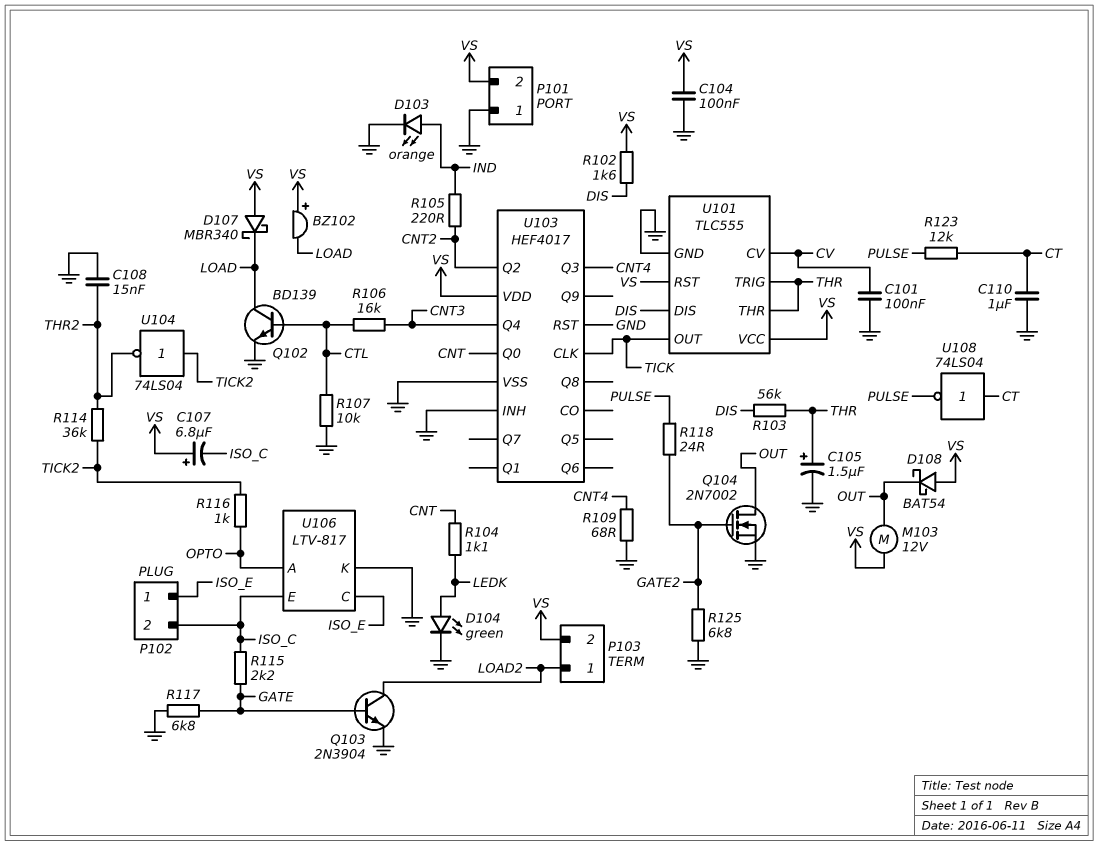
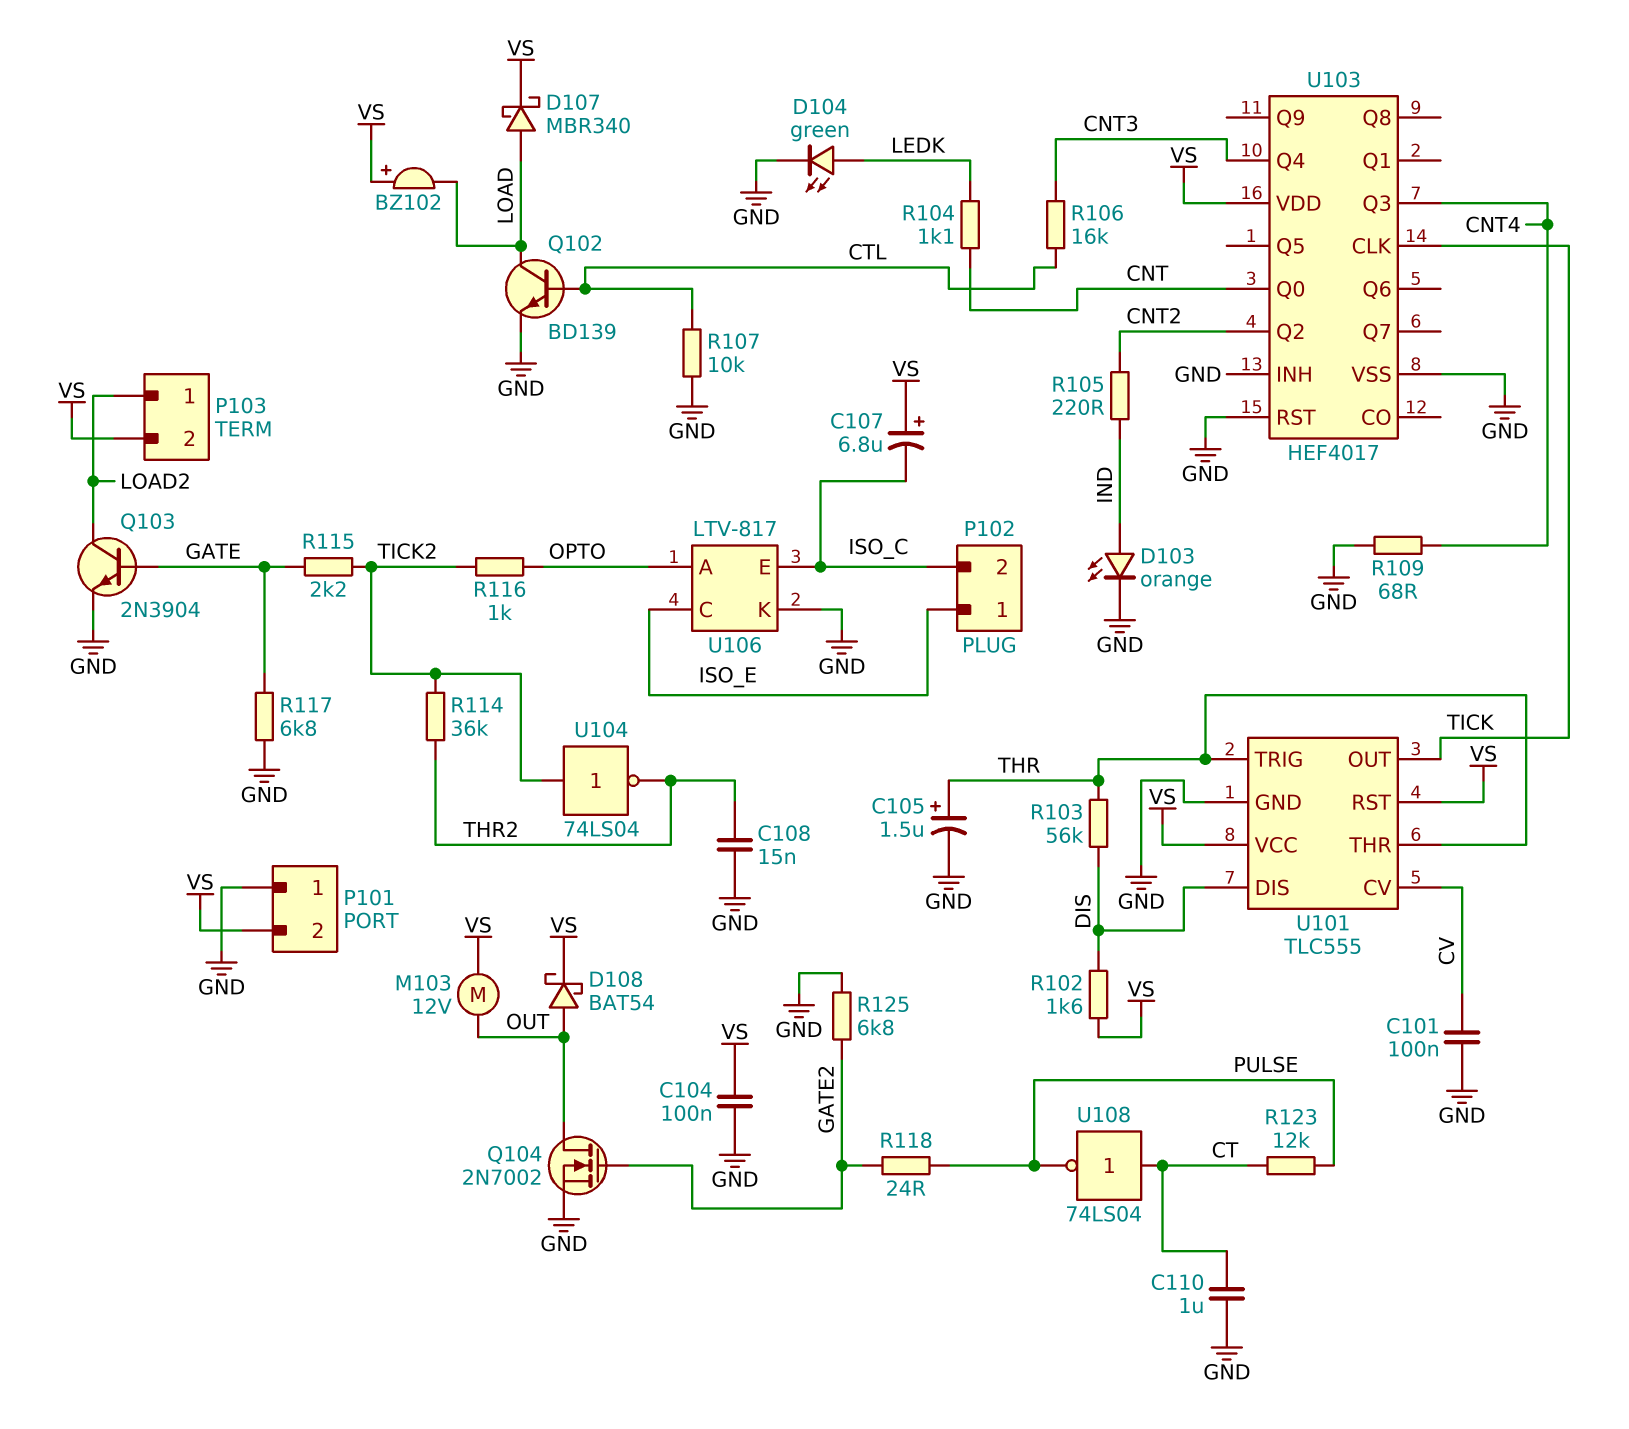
D107: schottky MBR340 (A VS, K LOAD) -> schottky MBR340 (A LOAD, K VS)
D108: schottky BAT54 (A VS, K OUT) -> schottky BAT54 (A OUT, K VS)
R115: 2.2k (GATE, ISO_C) -> 2.2k (GATE, TICK2)

